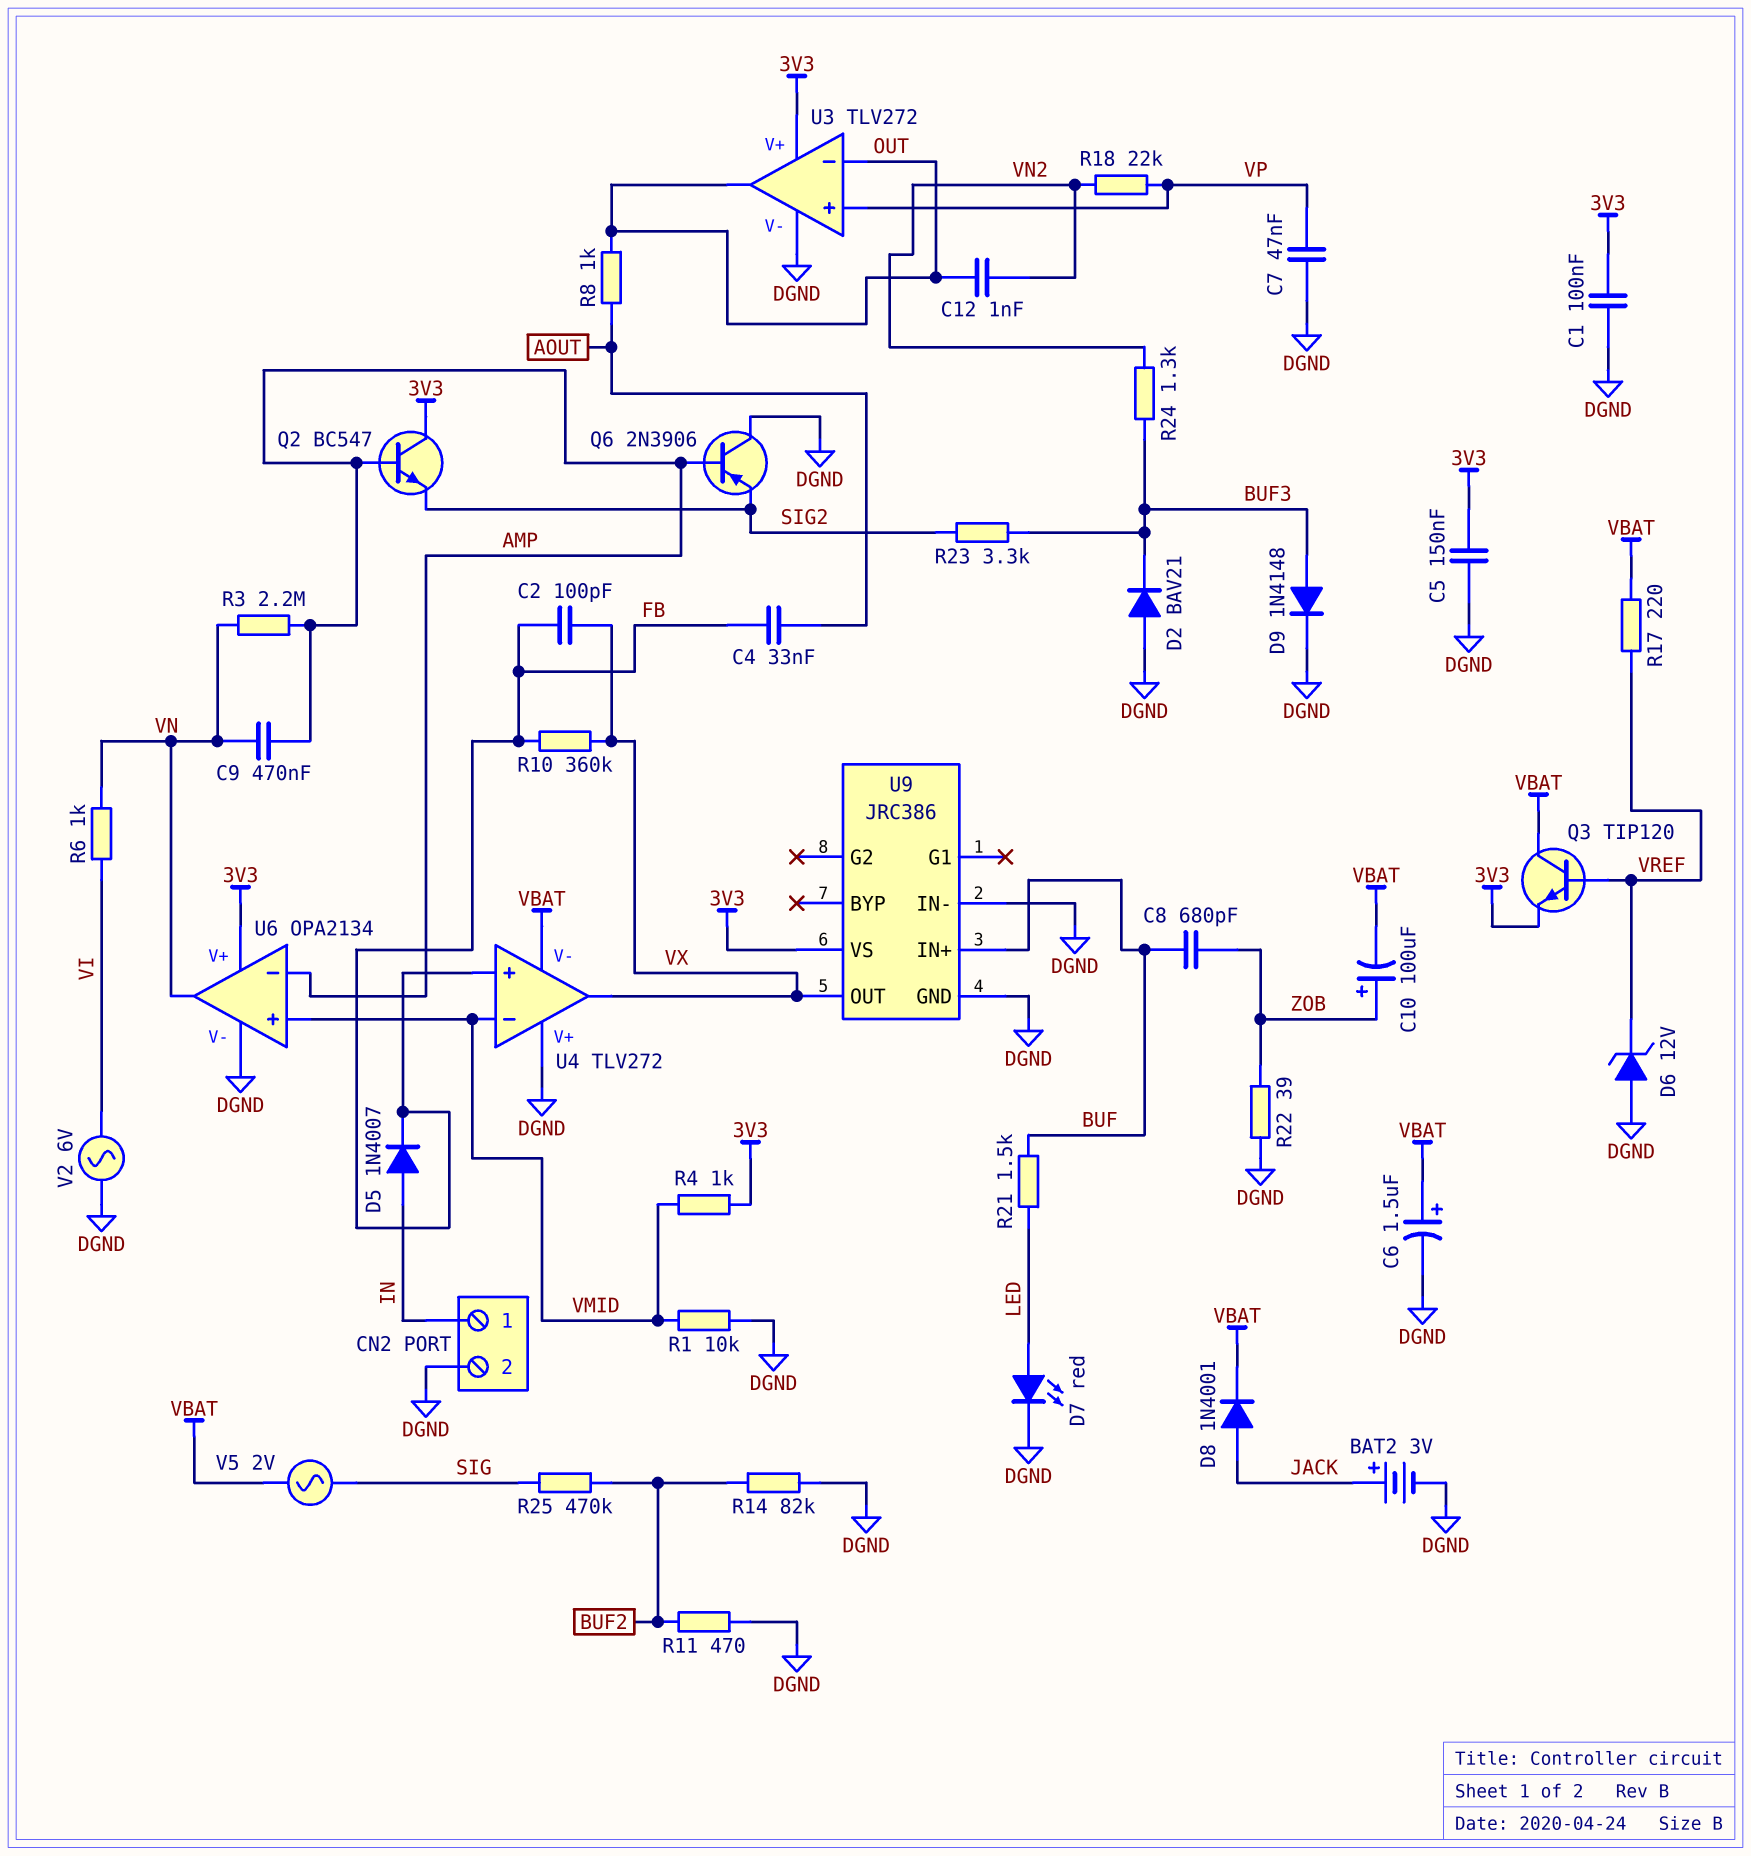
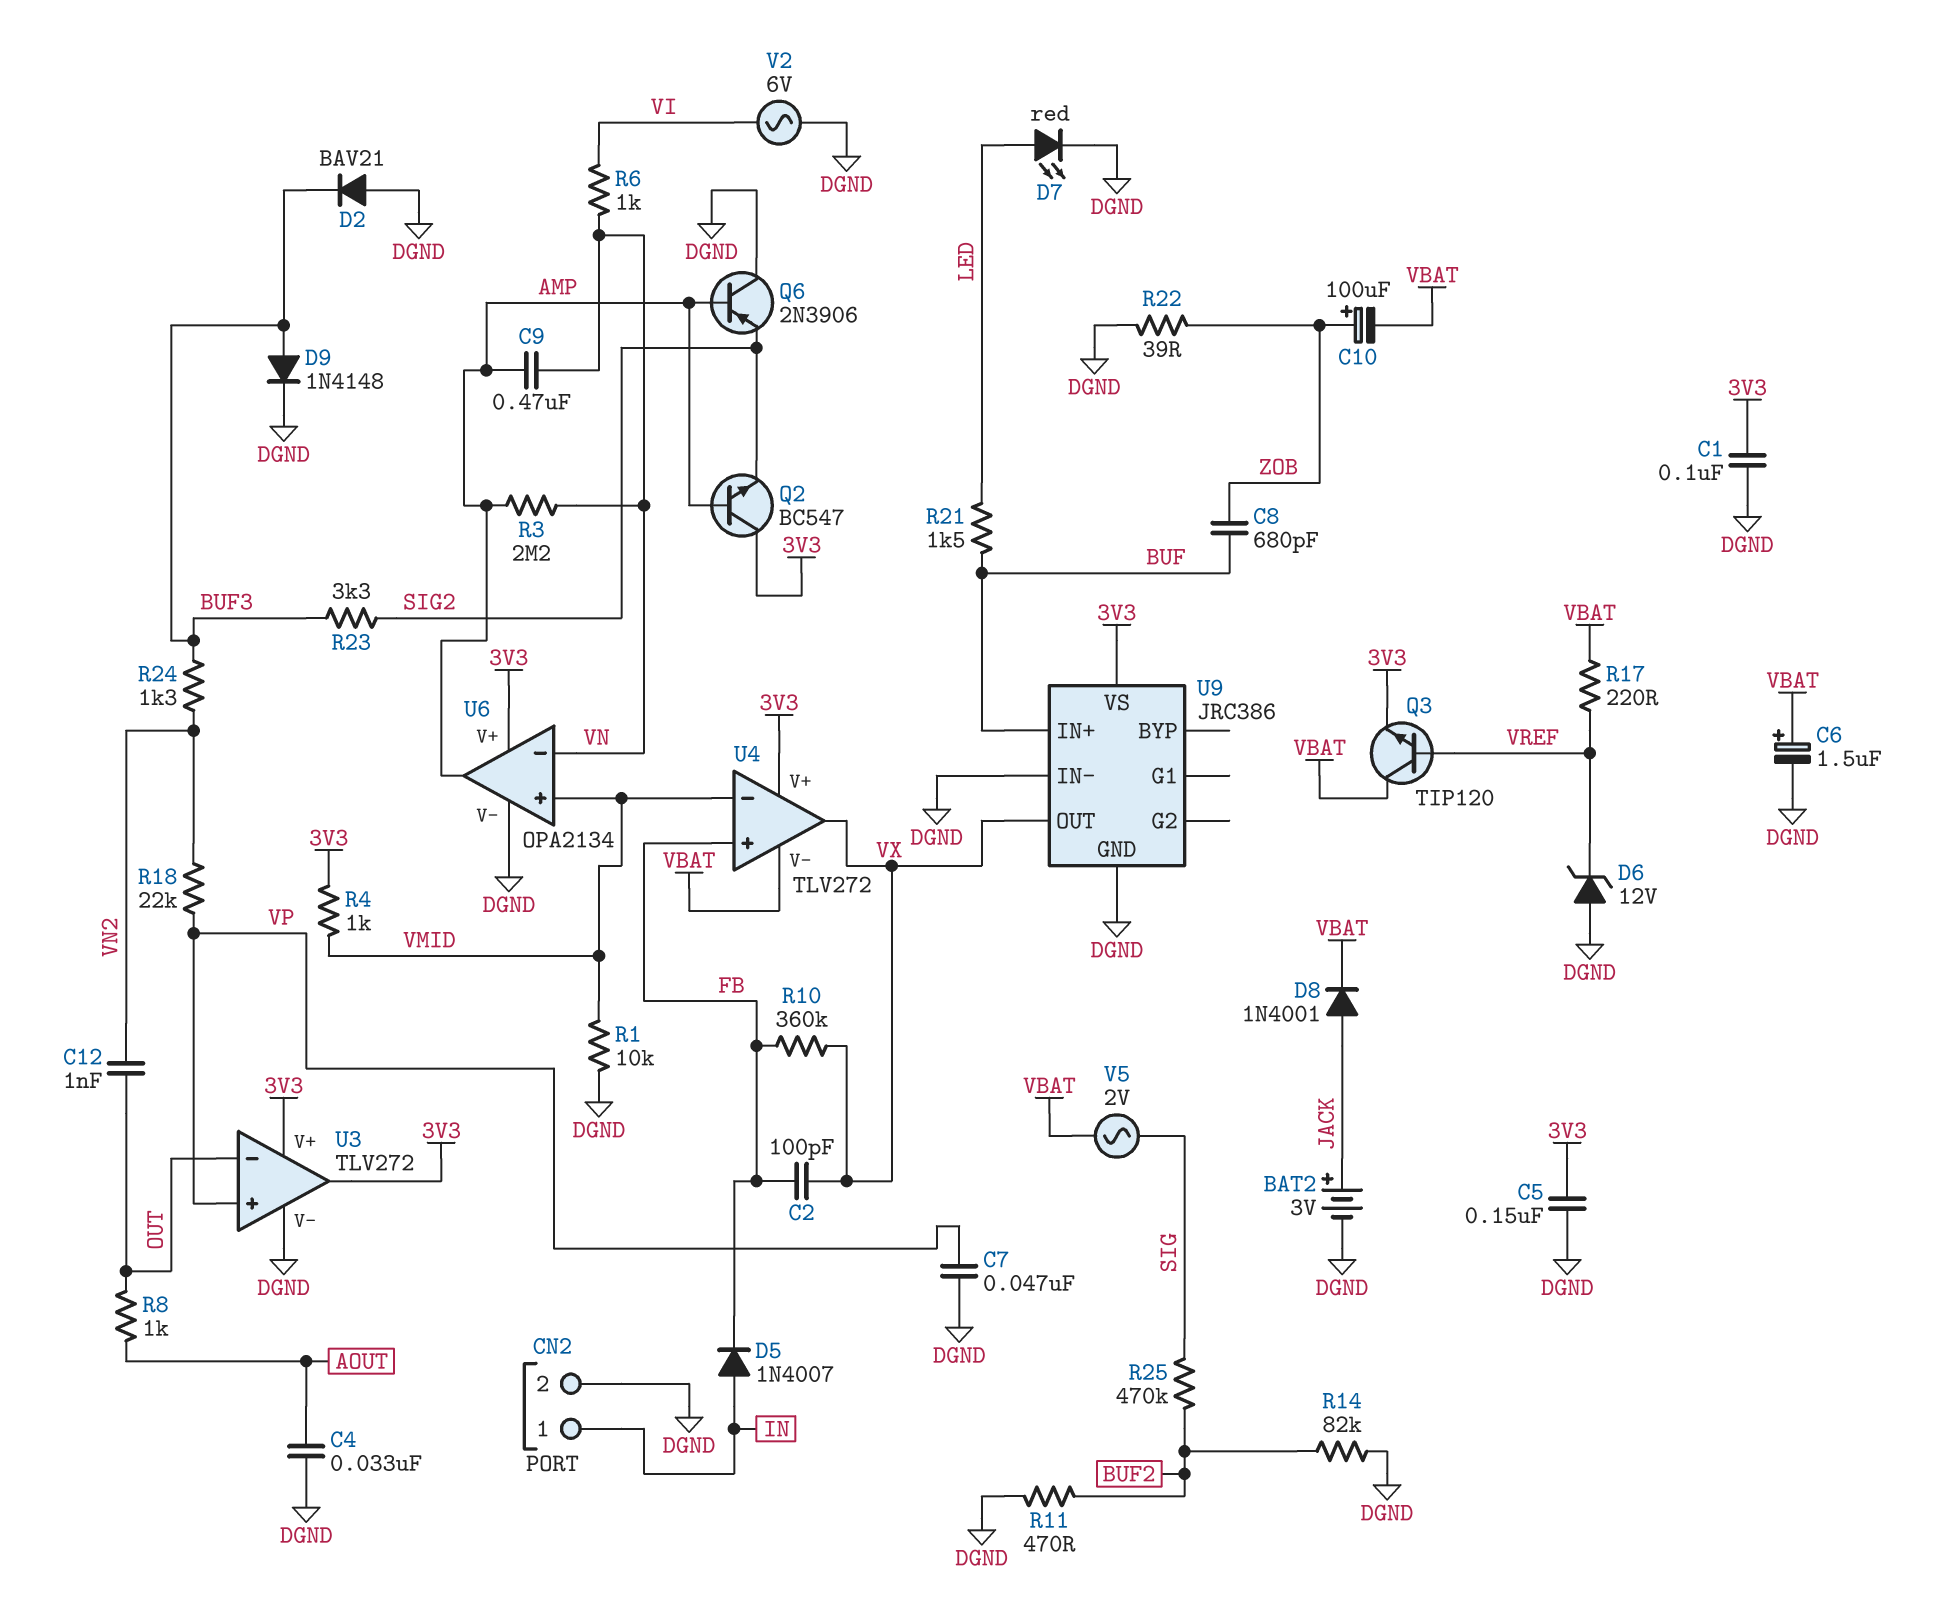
C4: 33nF (AOUT, FB) -> 33nF (AOUT, DGND)
U3 pin out: OUT -> 3V3
U4 pin V+: DGND -> 3V3
U6 pin in-: AMP -> VN
U6 pin out: VN -> AMP

